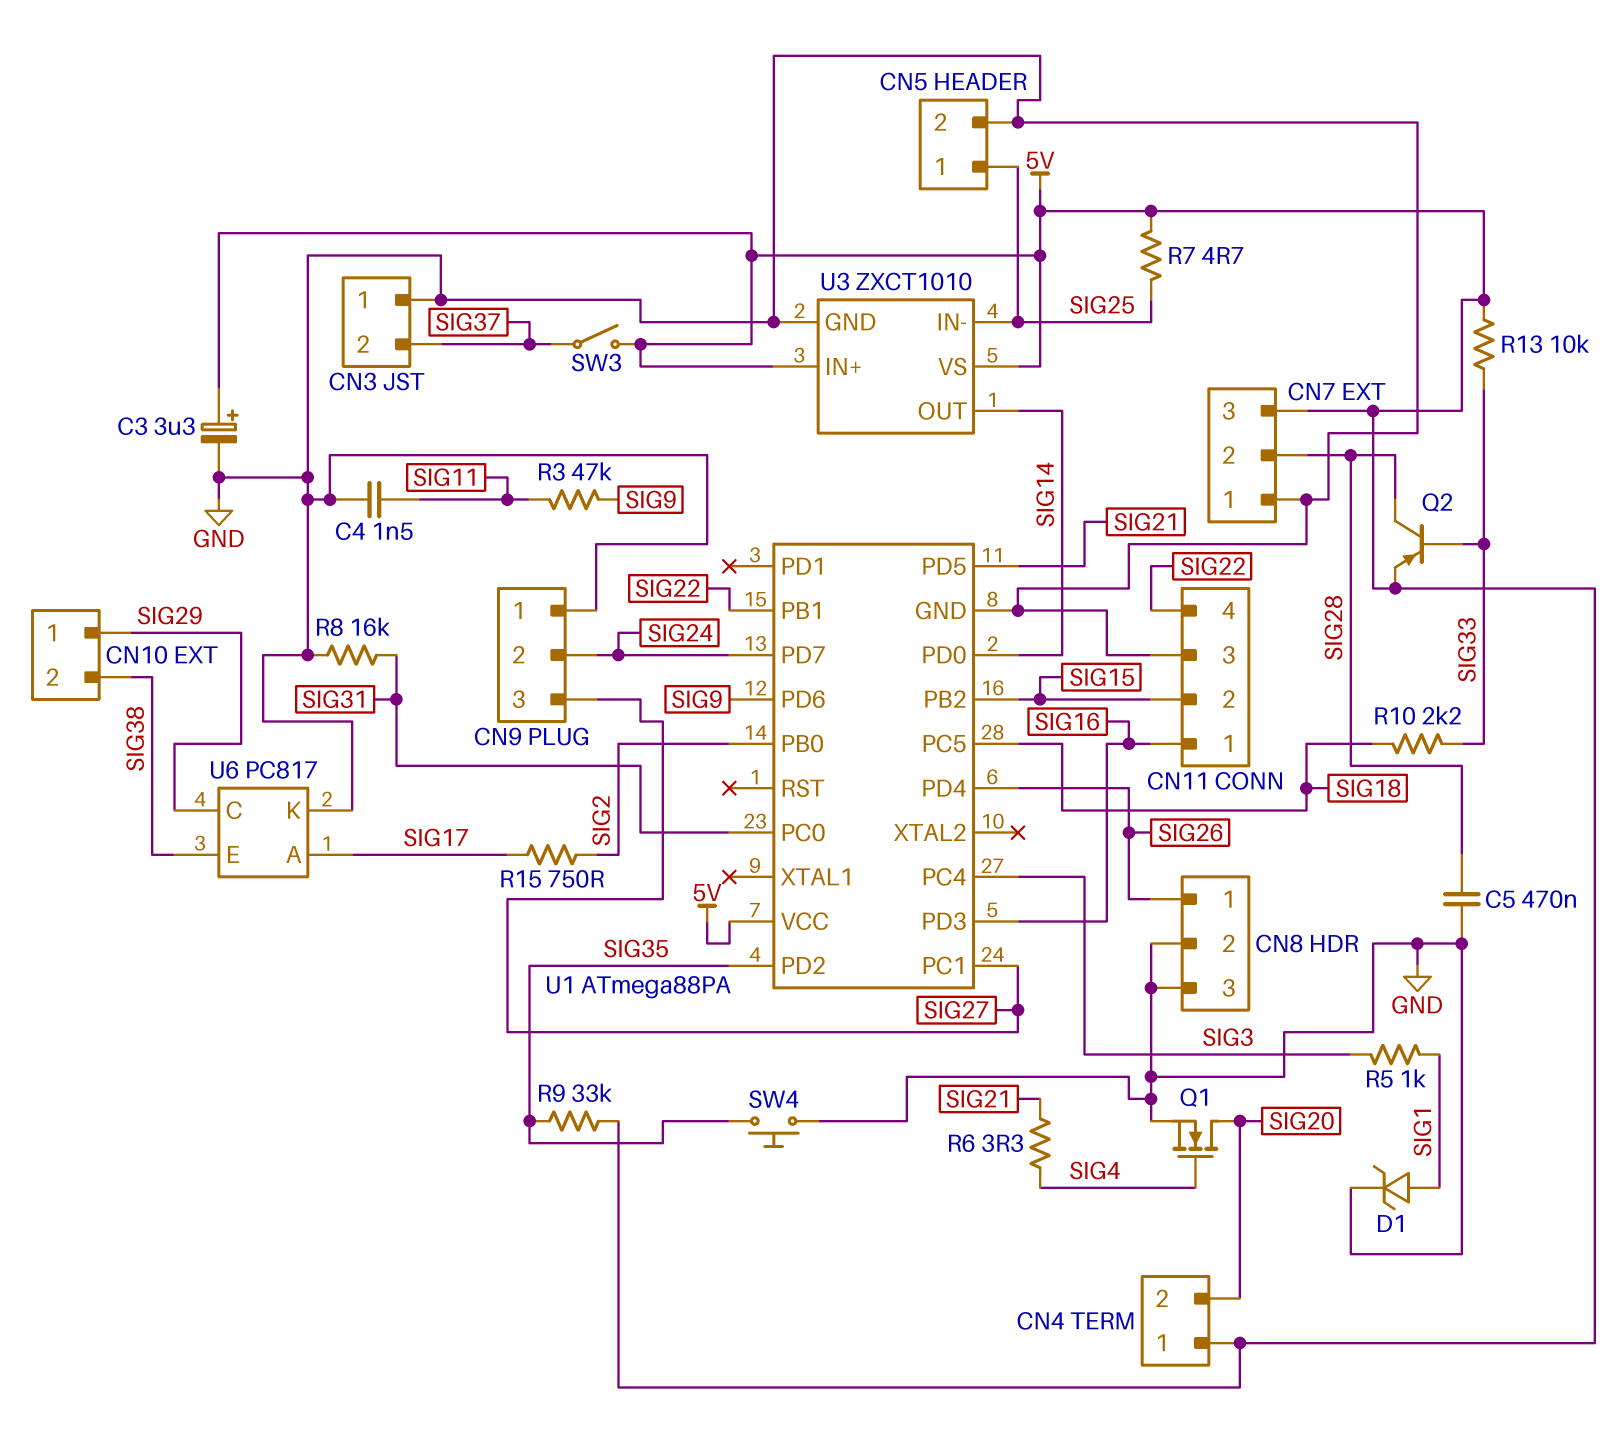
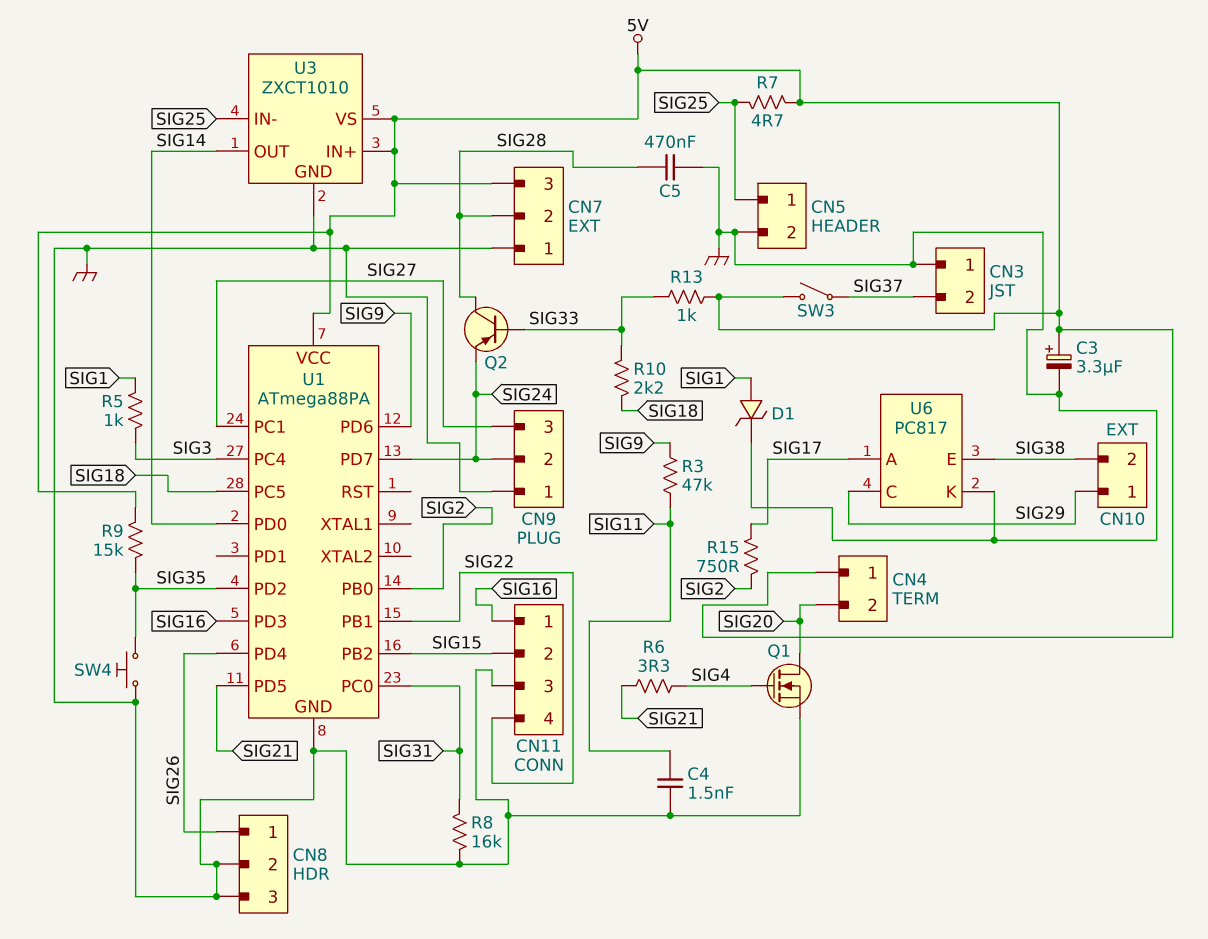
Q2: PNP (B SIG33, C SIG28, E 5V) -> PNP (B SIG33, C SIG28, E SIG24)
R9: 33k (5V, SIG35) -> 15k (5V, SIG35)
R13: 10k (5V, SIG33) -> 1k (5V, SIG33)

